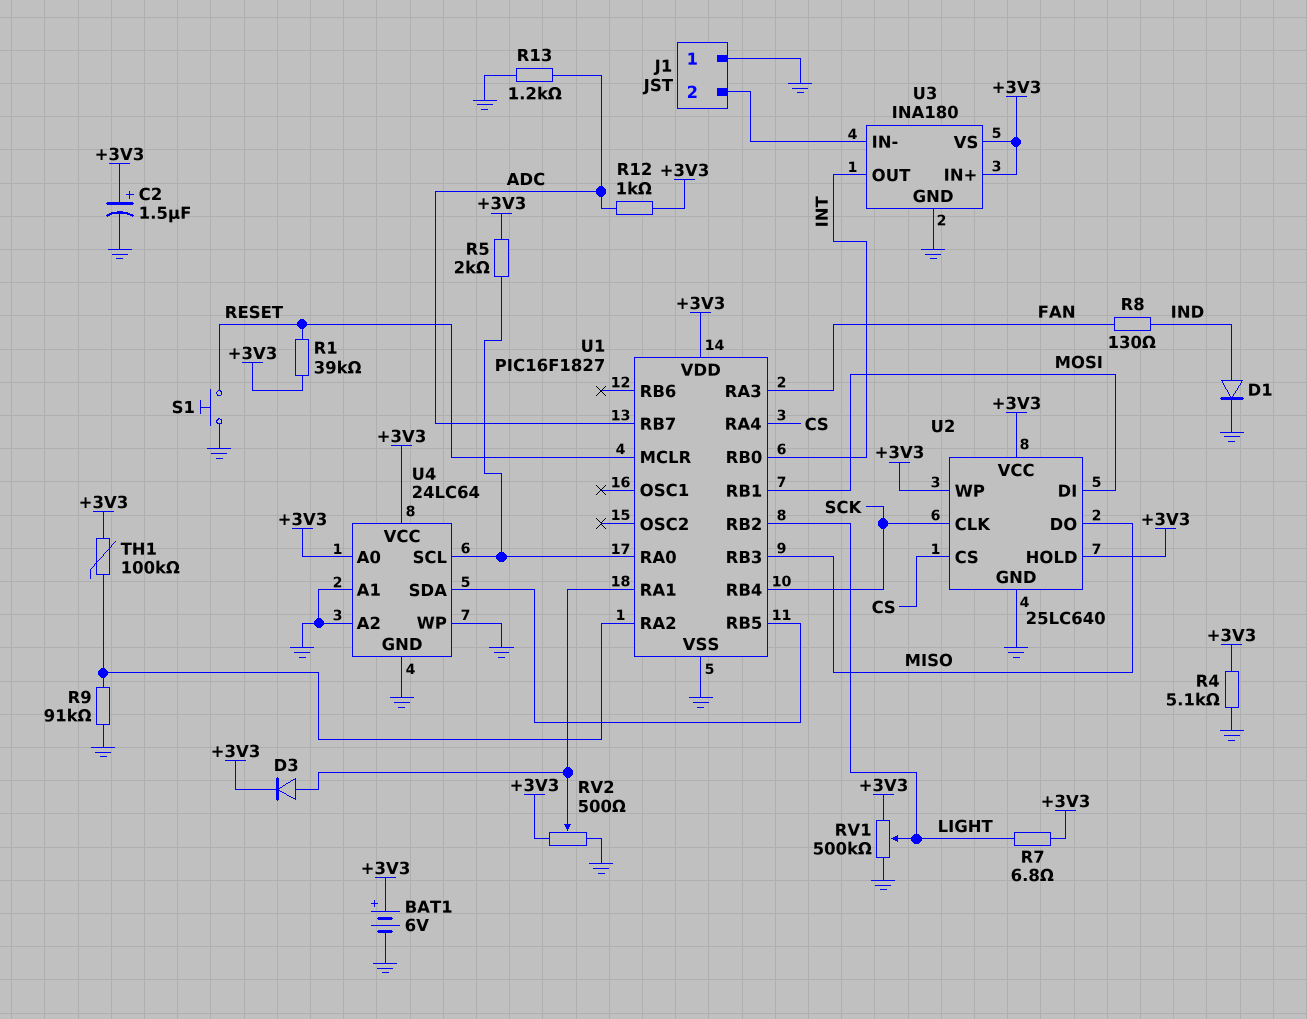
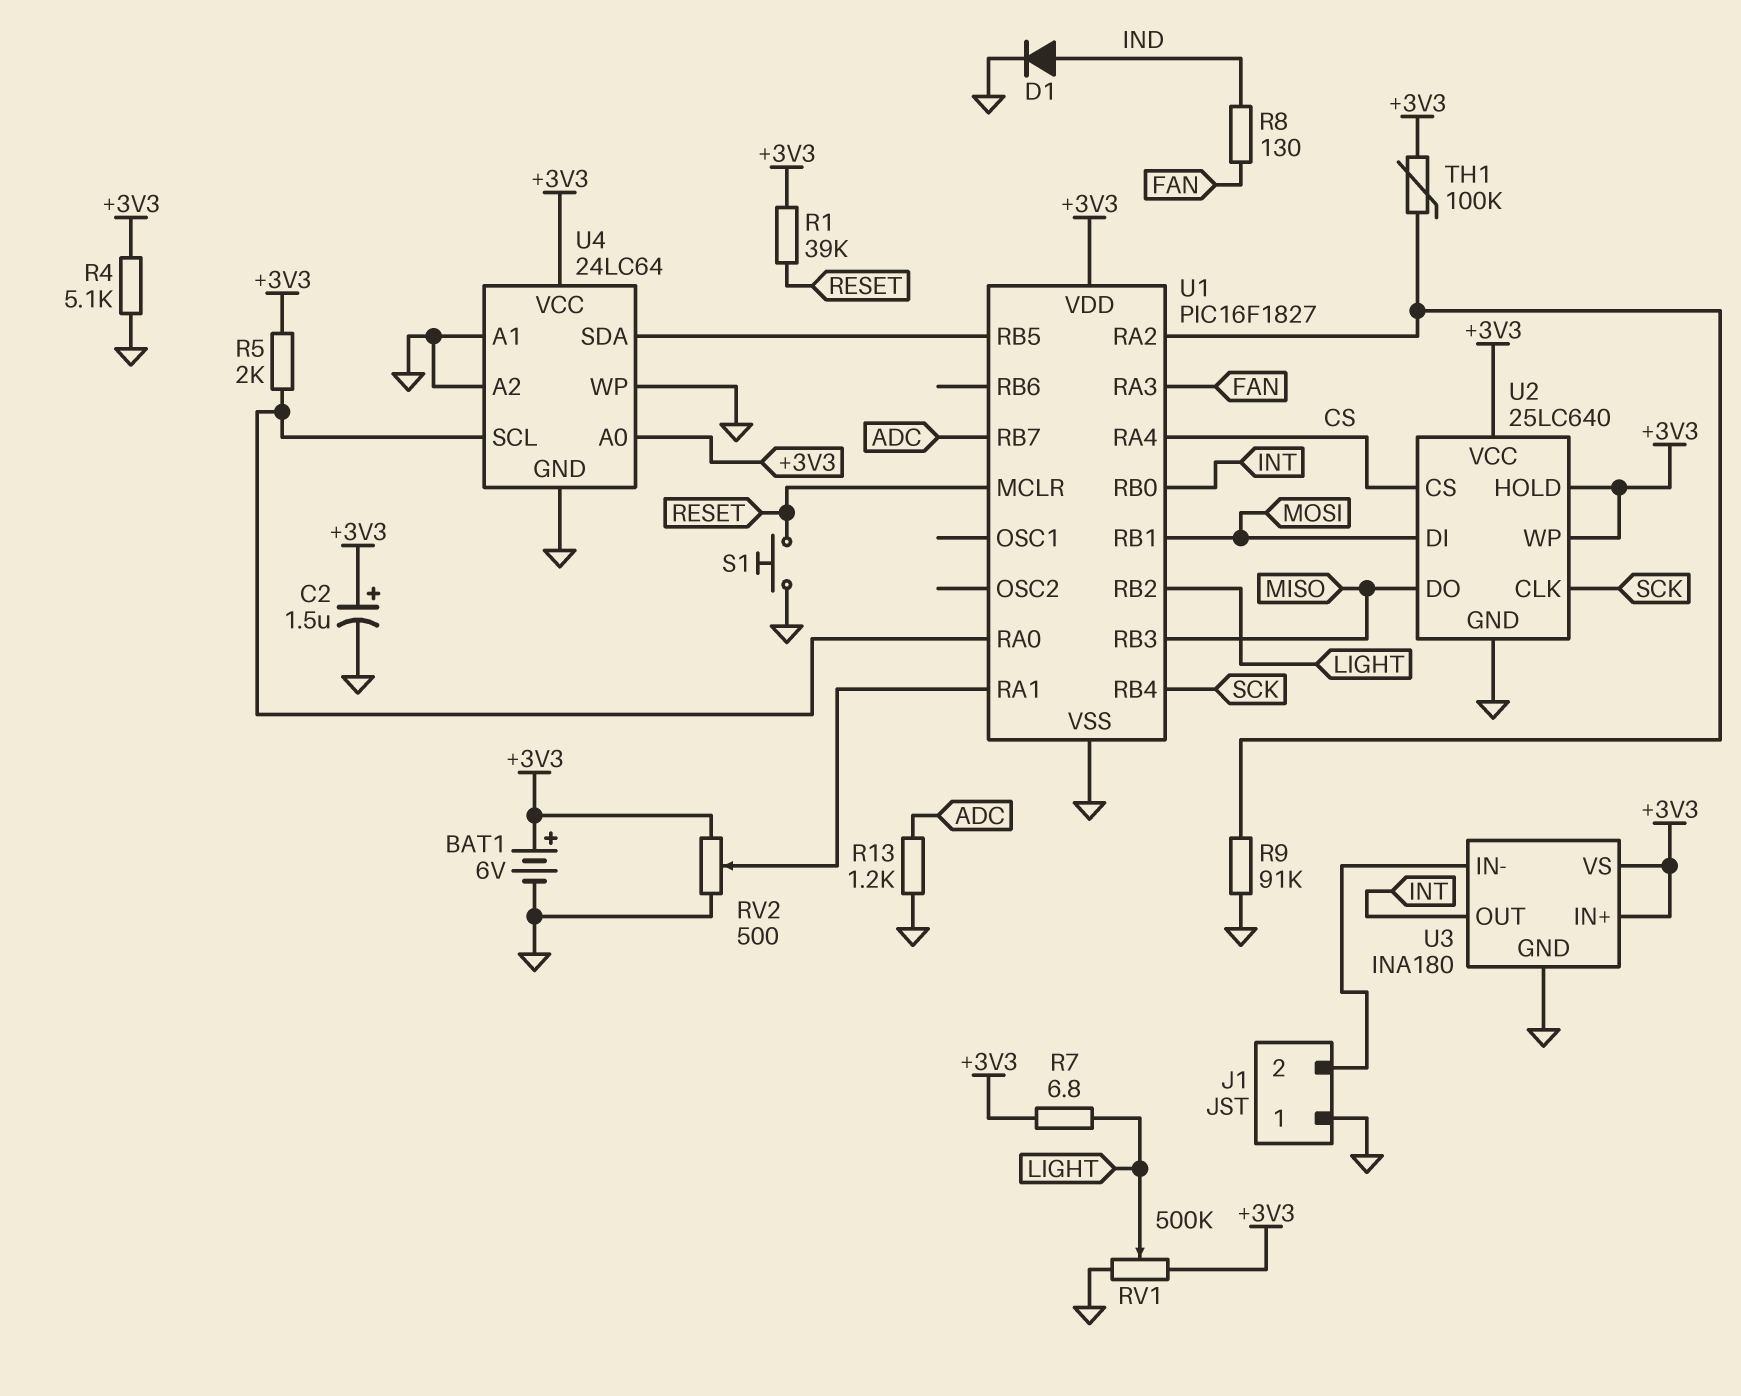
D3: diode (A U1/RA1, K +3V3) -> none
R12: 1k (+3V3, ADC) -> none

